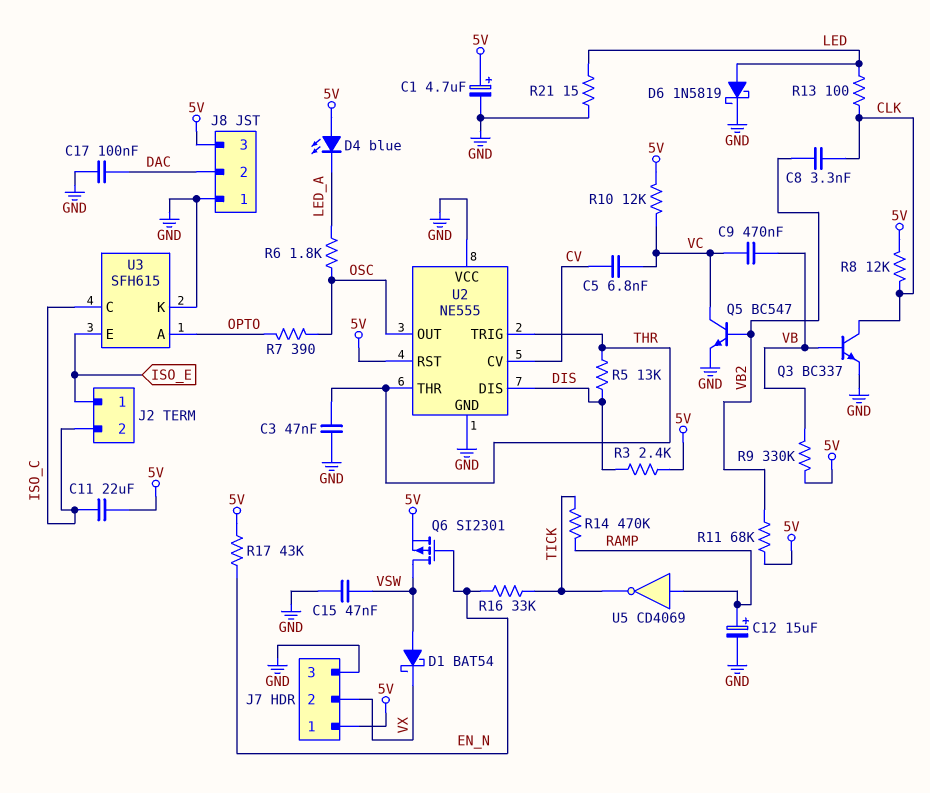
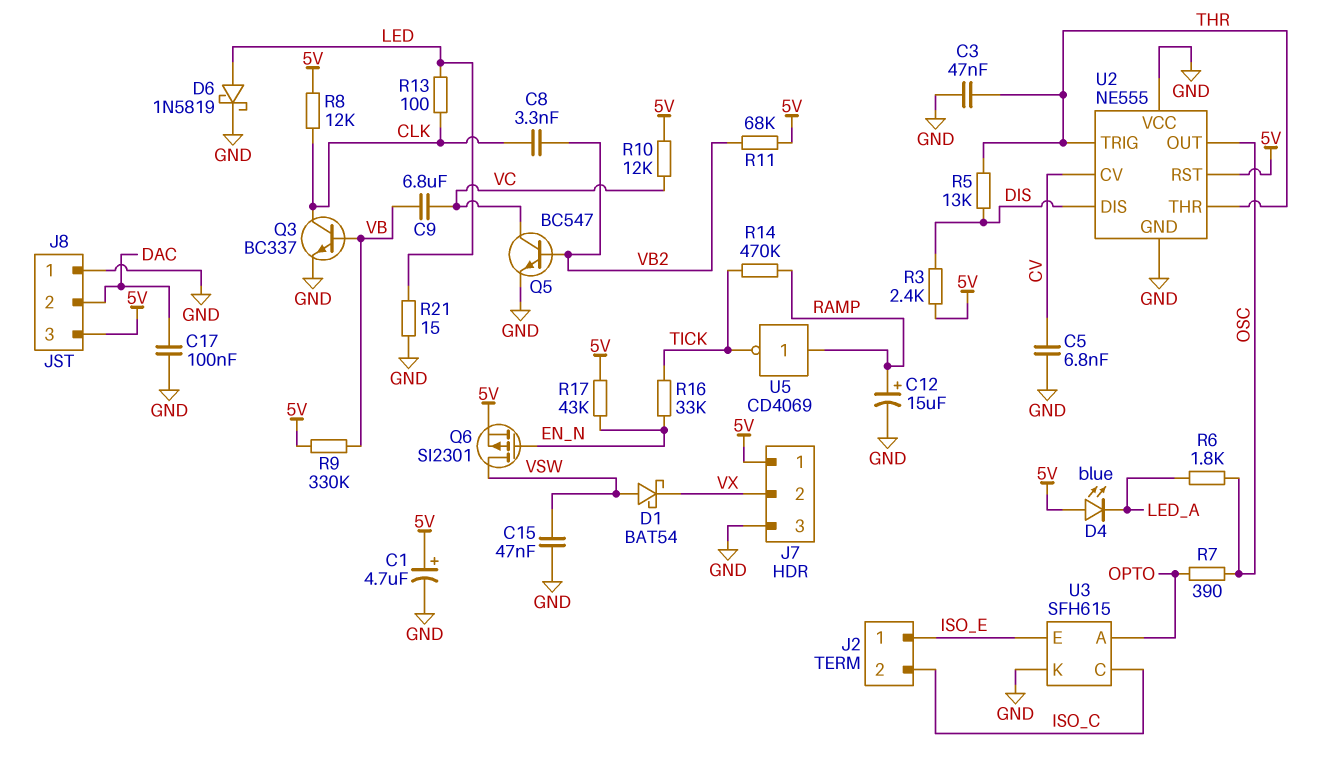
C5: 6.8nF (CV, VC) -> 6.8nF (CV, GND)
C9: 470nF (VB, VC) -> 6.8uF (VB, VC)
C11: 22uF (5V, ISO_C) -> none

